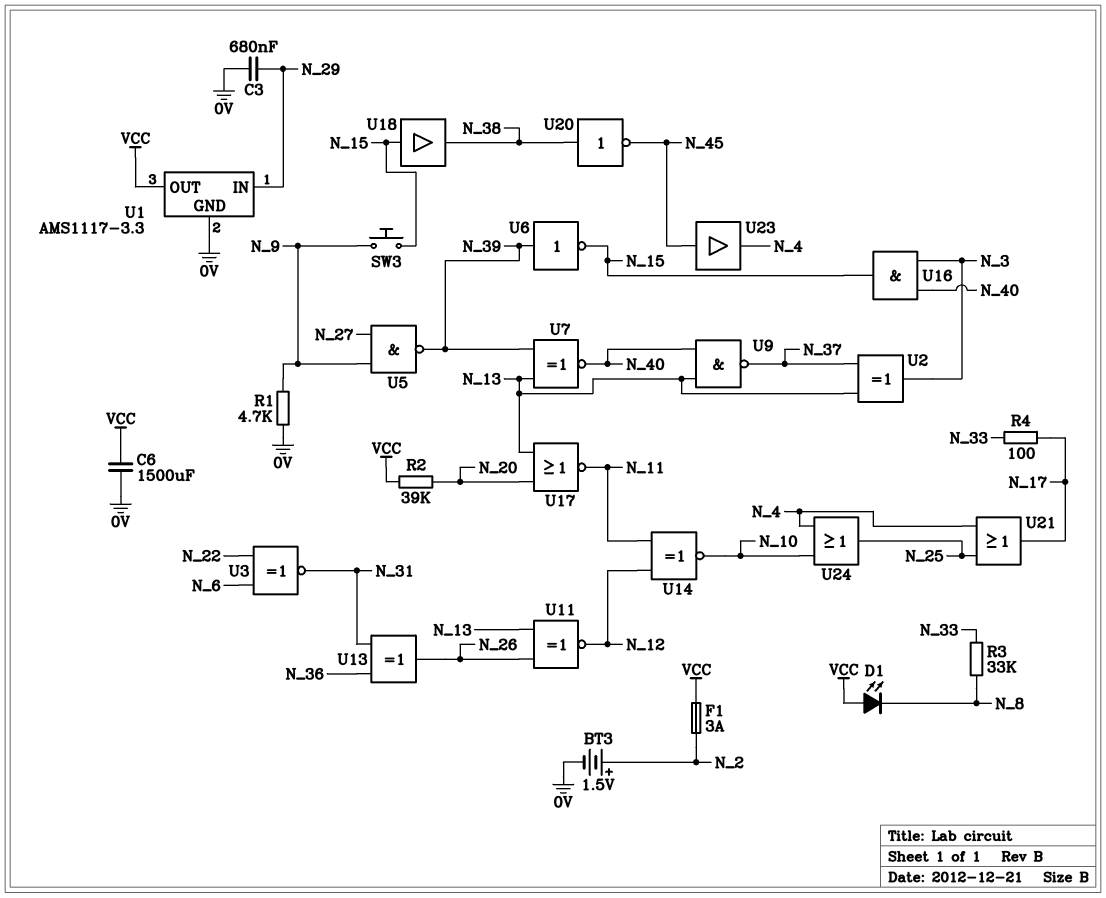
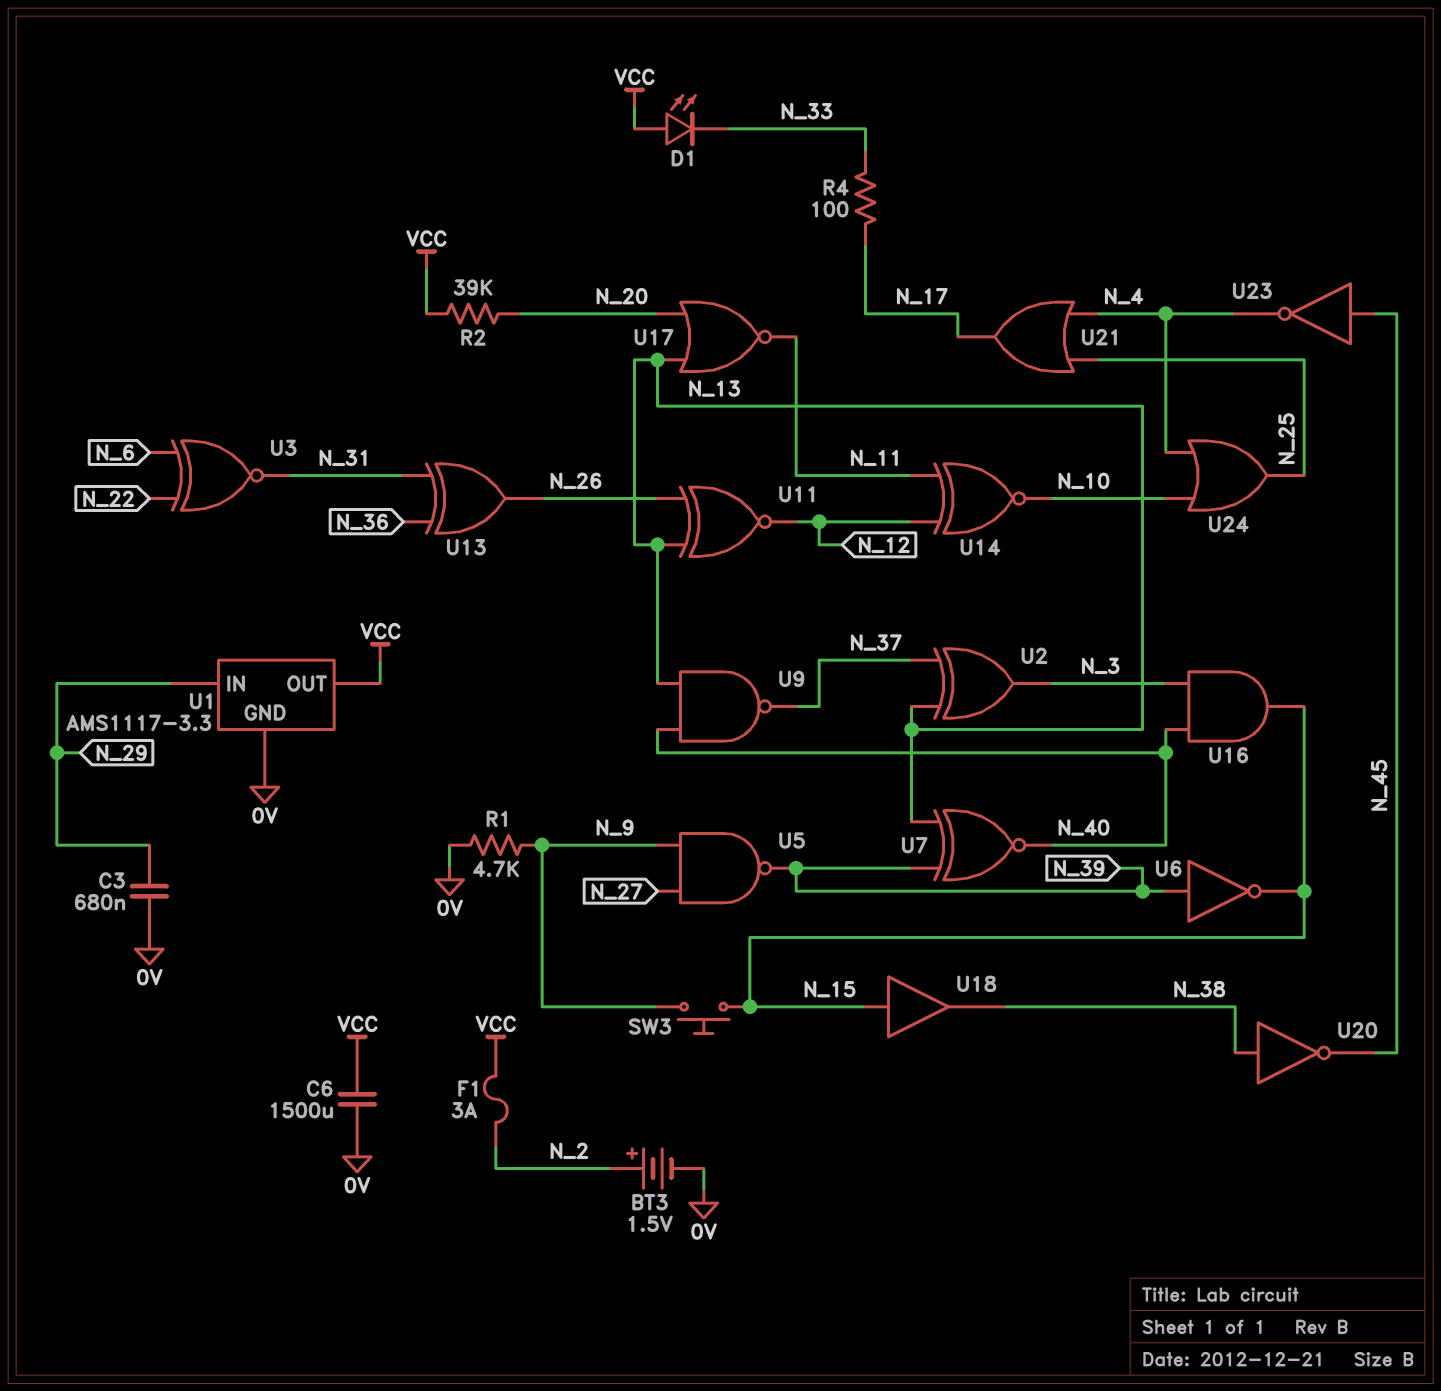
D1: LED (A VCC, K N_8) -> LED (A VCC, K N_33)
R3: 33k (N_8, N_33) -> none
U23: buffer (in N_45, out N_4) -> NOT (in N_45, out N_4)

